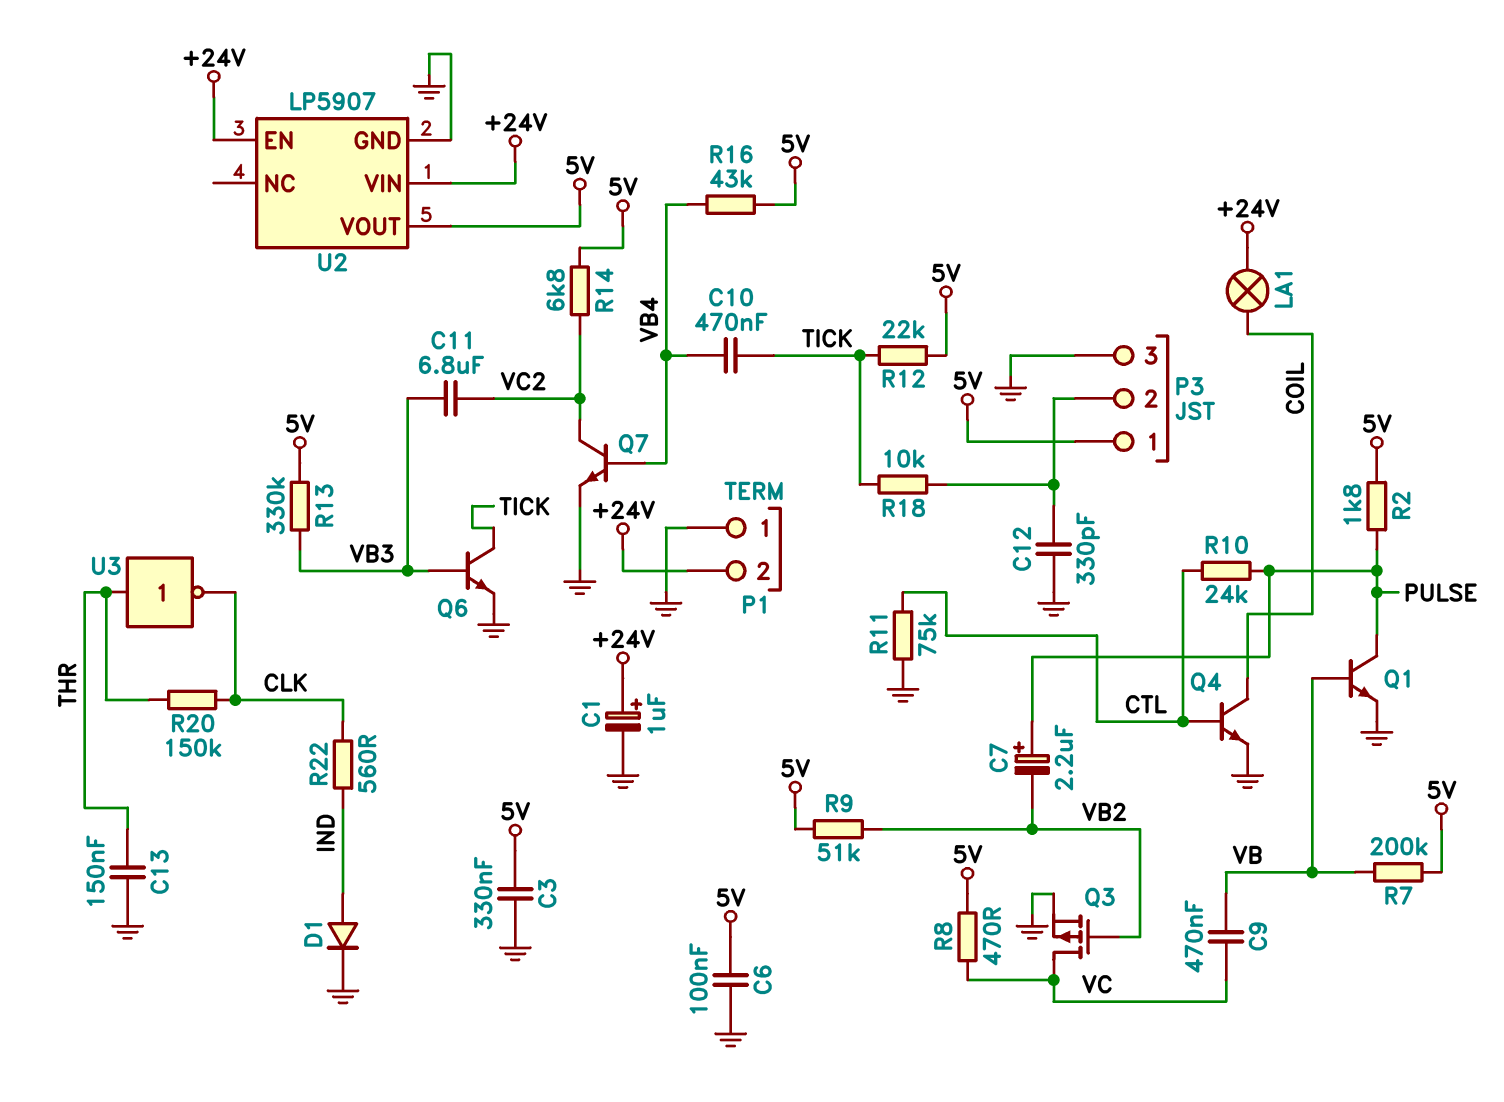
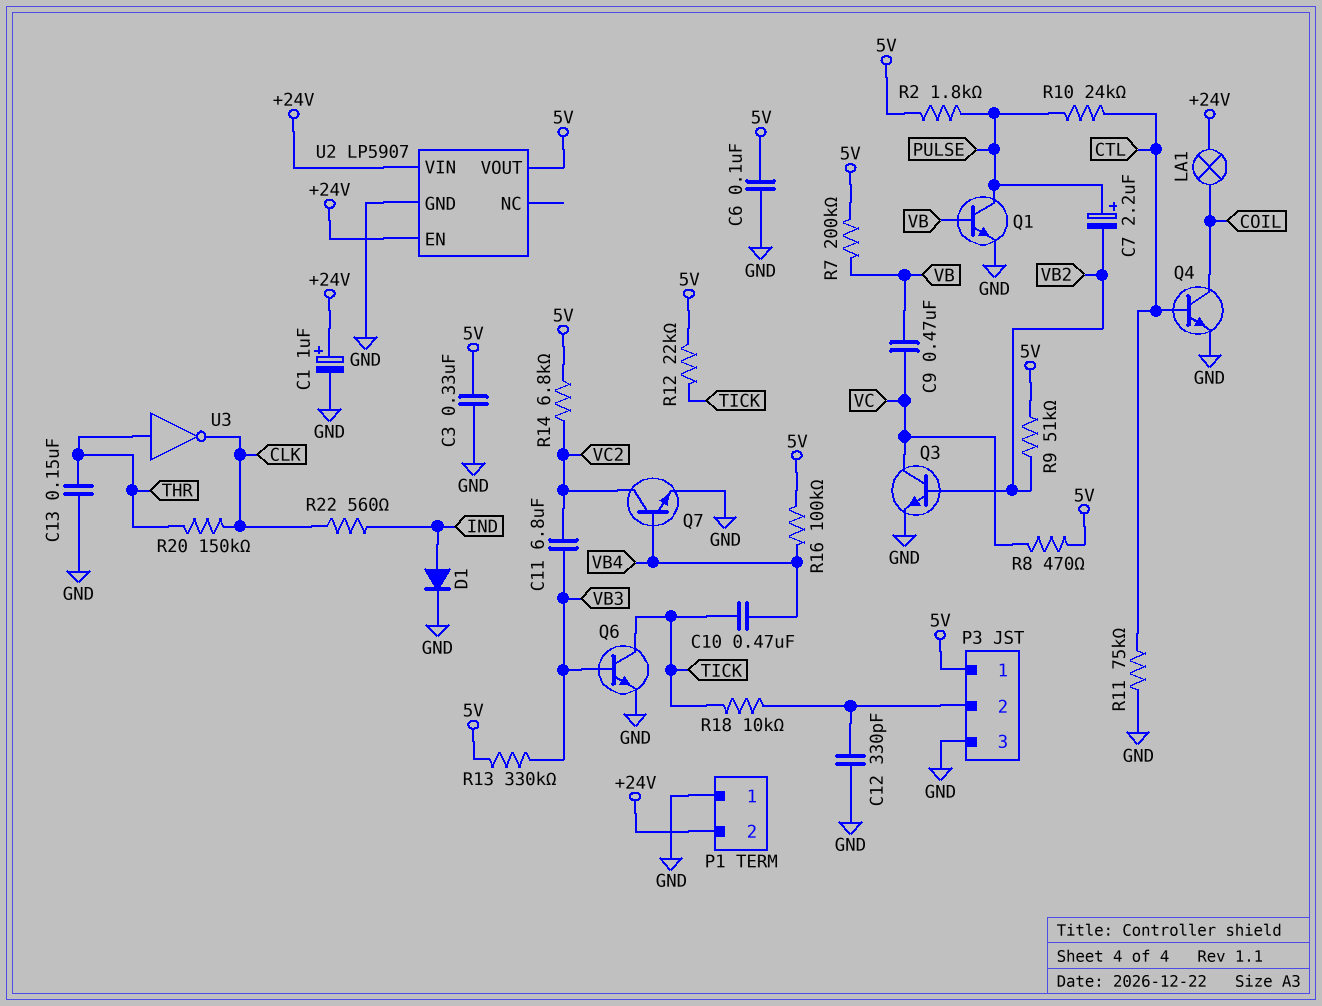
Q3: PMOS (G VB2, D VC, S GND) -> NPN (B VB2, C VC, E GND)
R16: 43k (5V, VB4) -> 100k (5V, VB4)

